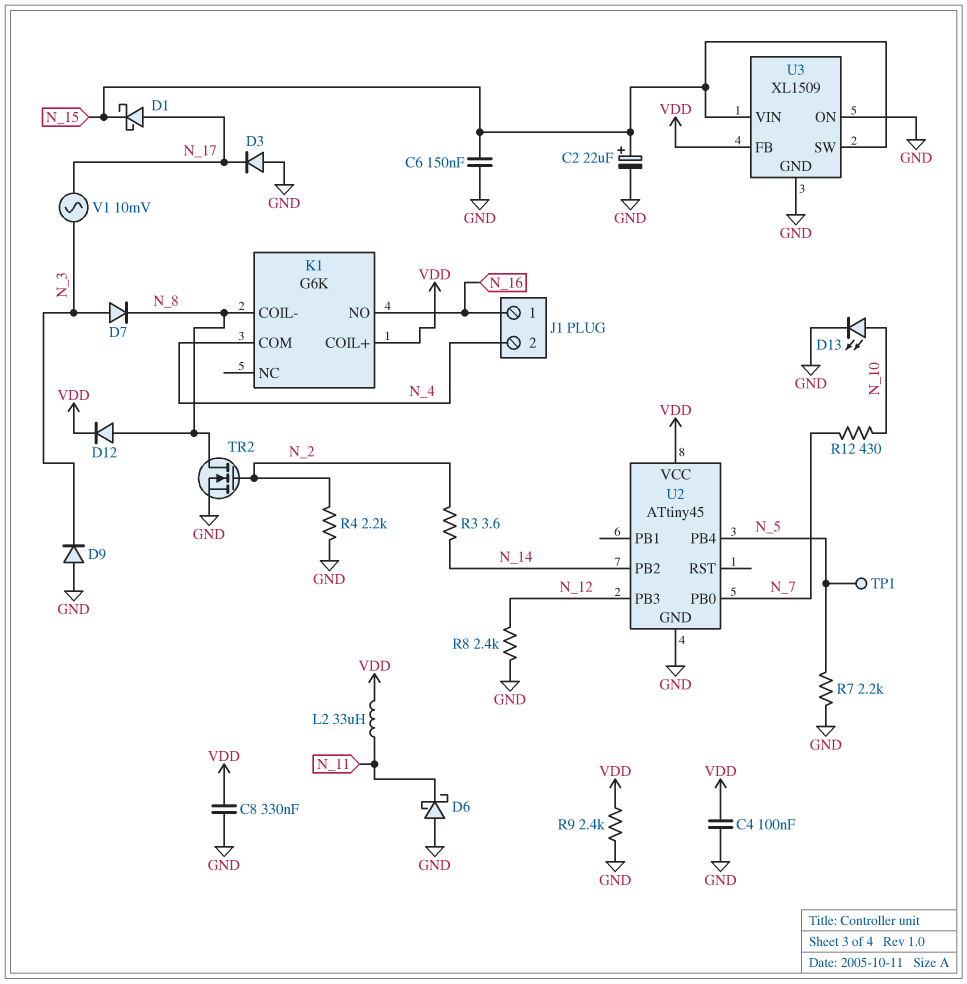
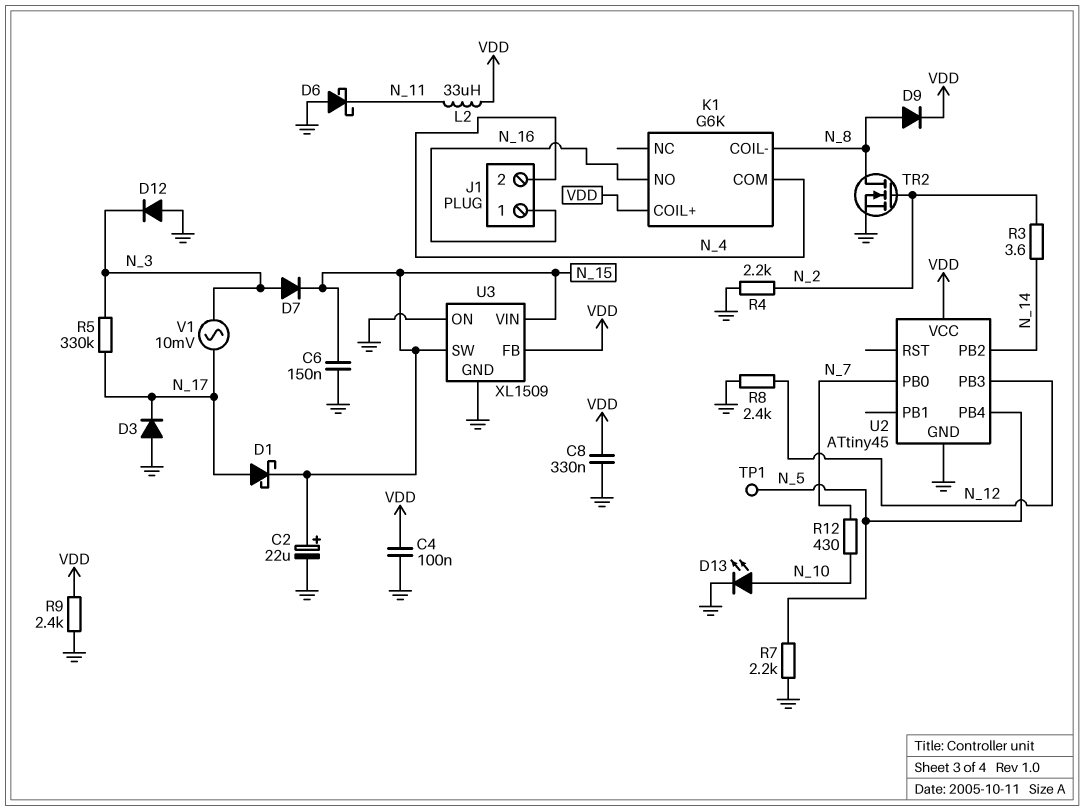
D7: diode (A N_3, K N_8) -> diode (A N_3, K N_15)
D9: diode (A GND, K N_3) -> diode (A N_8, K VDD)
D12: diode (A N_8, K VDD) -> diode (A GND, K N_3)
R5: none -> 330k (N_3, N_17)

